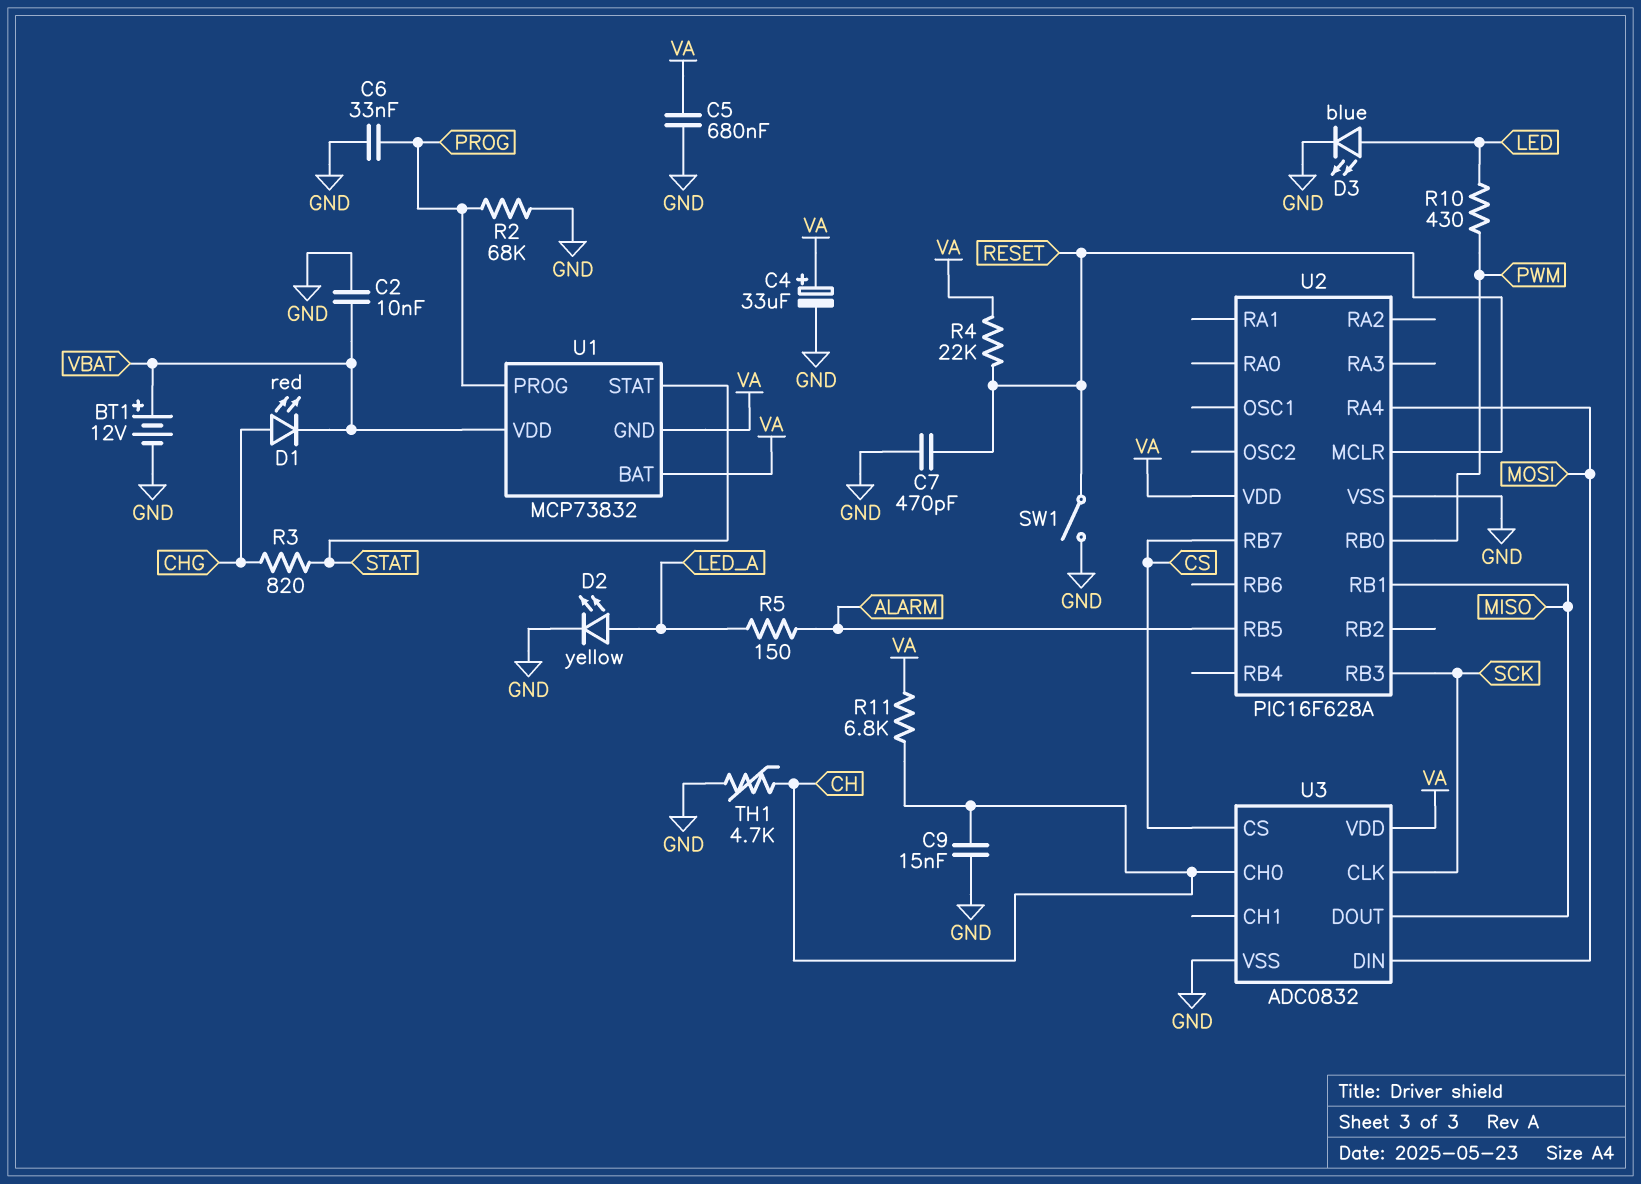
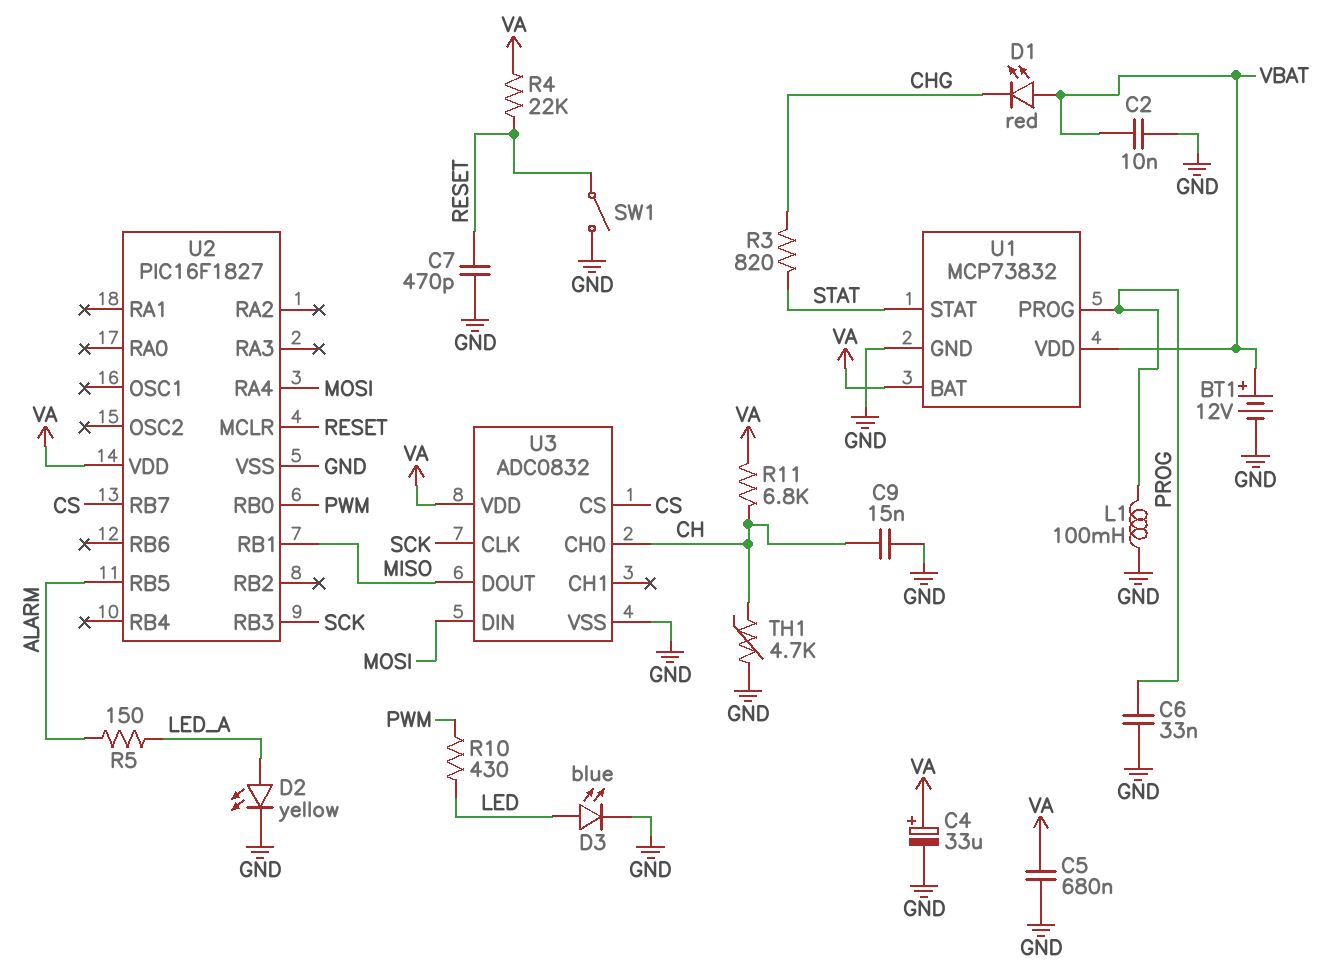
D1: LED red (A CHG, K VBAT) -> LED red (A VBAT, K CHG)
L1: none -> 100mH (GND, PROG)
R2: 68k (GND, PROG) -> none
U1 pin GND: VA -> GND
U2: PIC16F628A -> PIC16F1827

